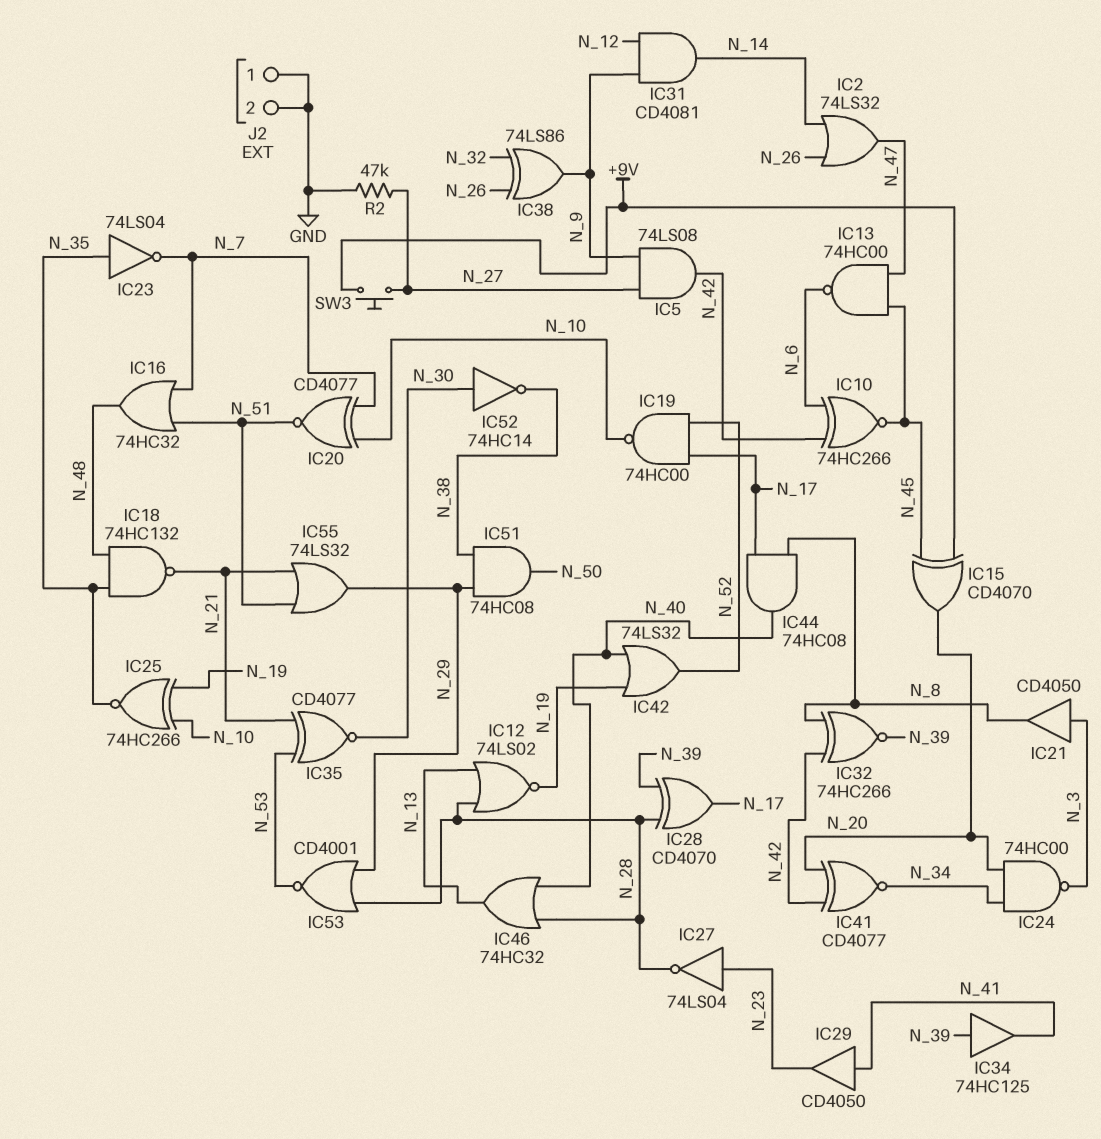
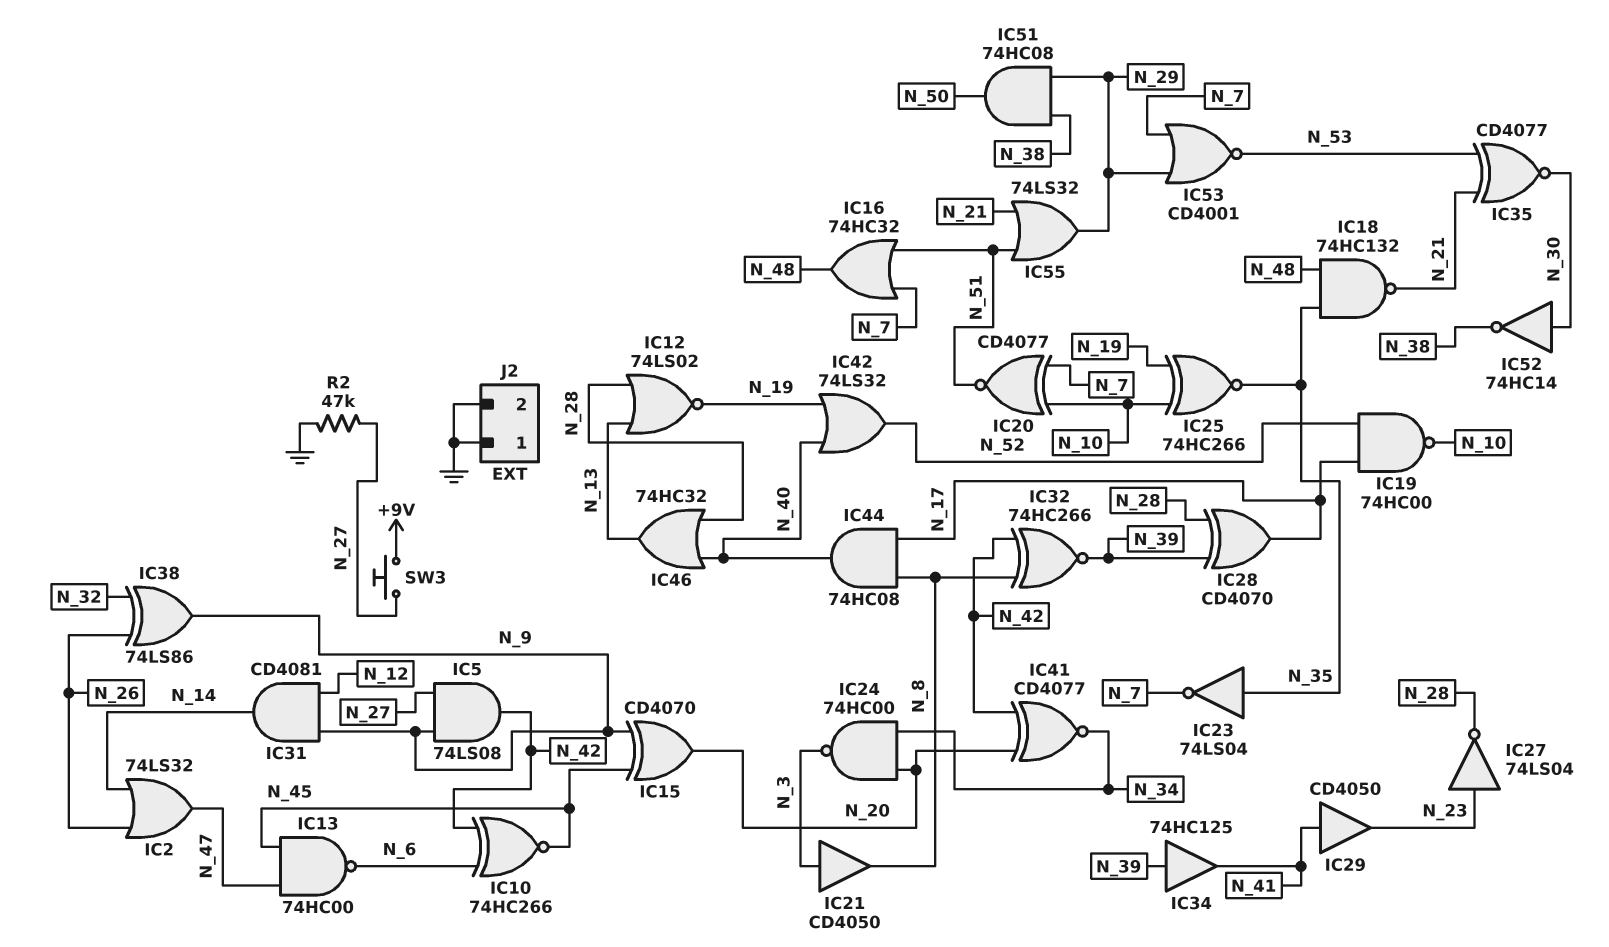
IC15: XOR CD4070 (in +9V, in N_45, out N_20) -> XOR CD4070 (in N_9, in N_45, out N_20)
IC53: NOR CD4001 (in N_28, in N_29, out N_53) -> NOR CD4001 (in N_7, in N_29, out N_53)

